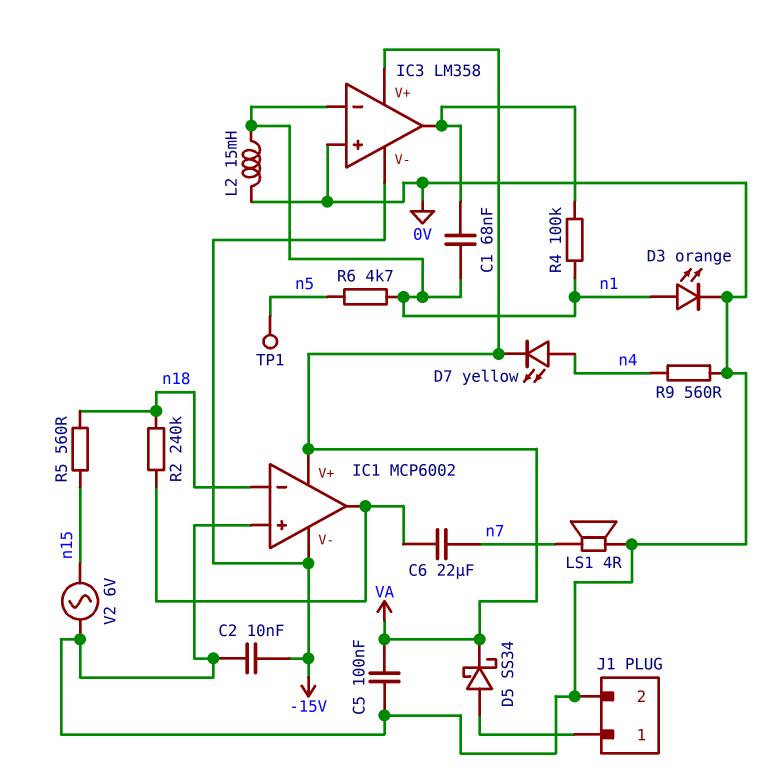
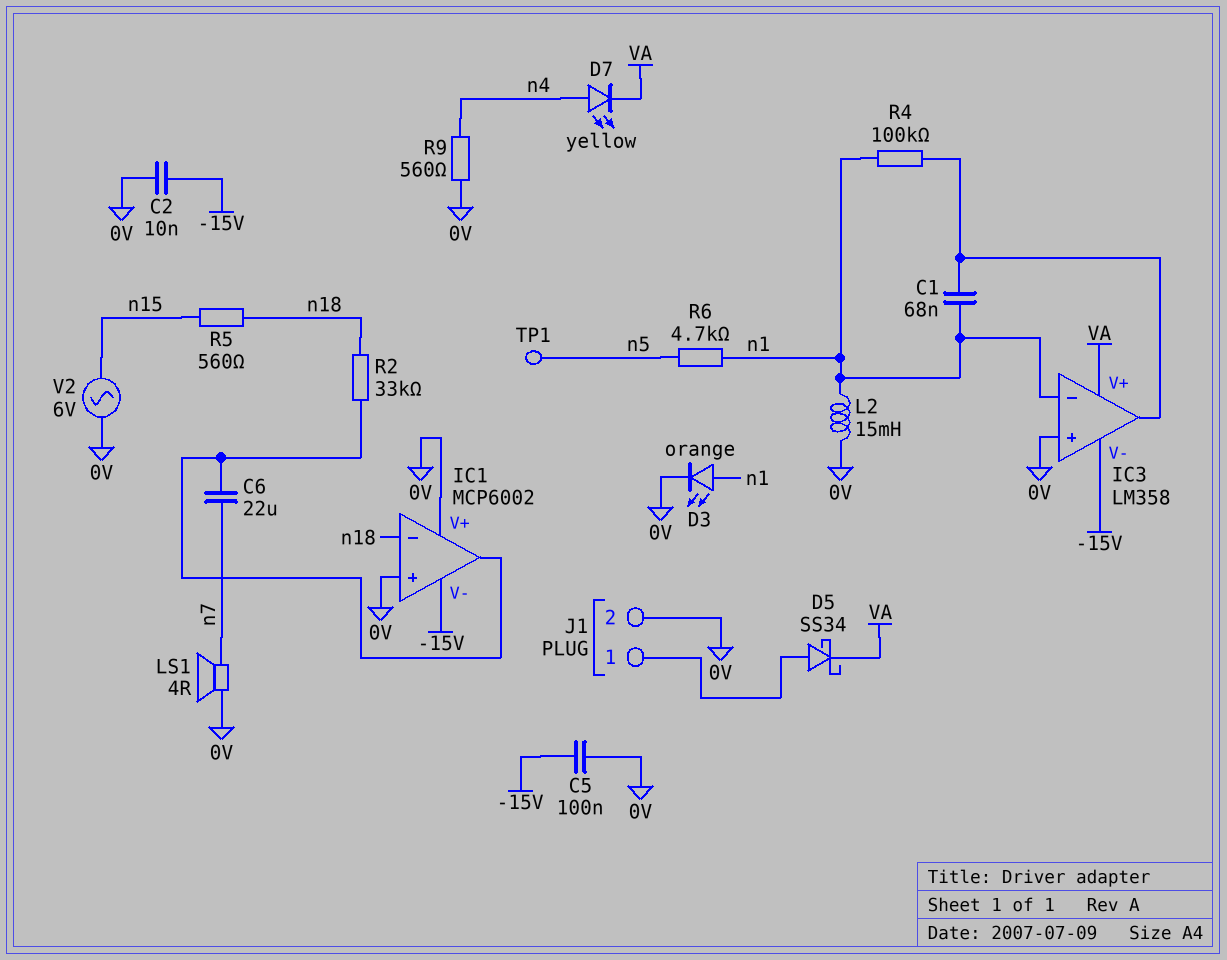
C5: 100nF (0V, VA) -> 100nF (-15V, 0V)
IC1 pin V+: VA -> 0V
R2: 240k (IC1/out, n18) -> 33k (IC1/out, n18)

